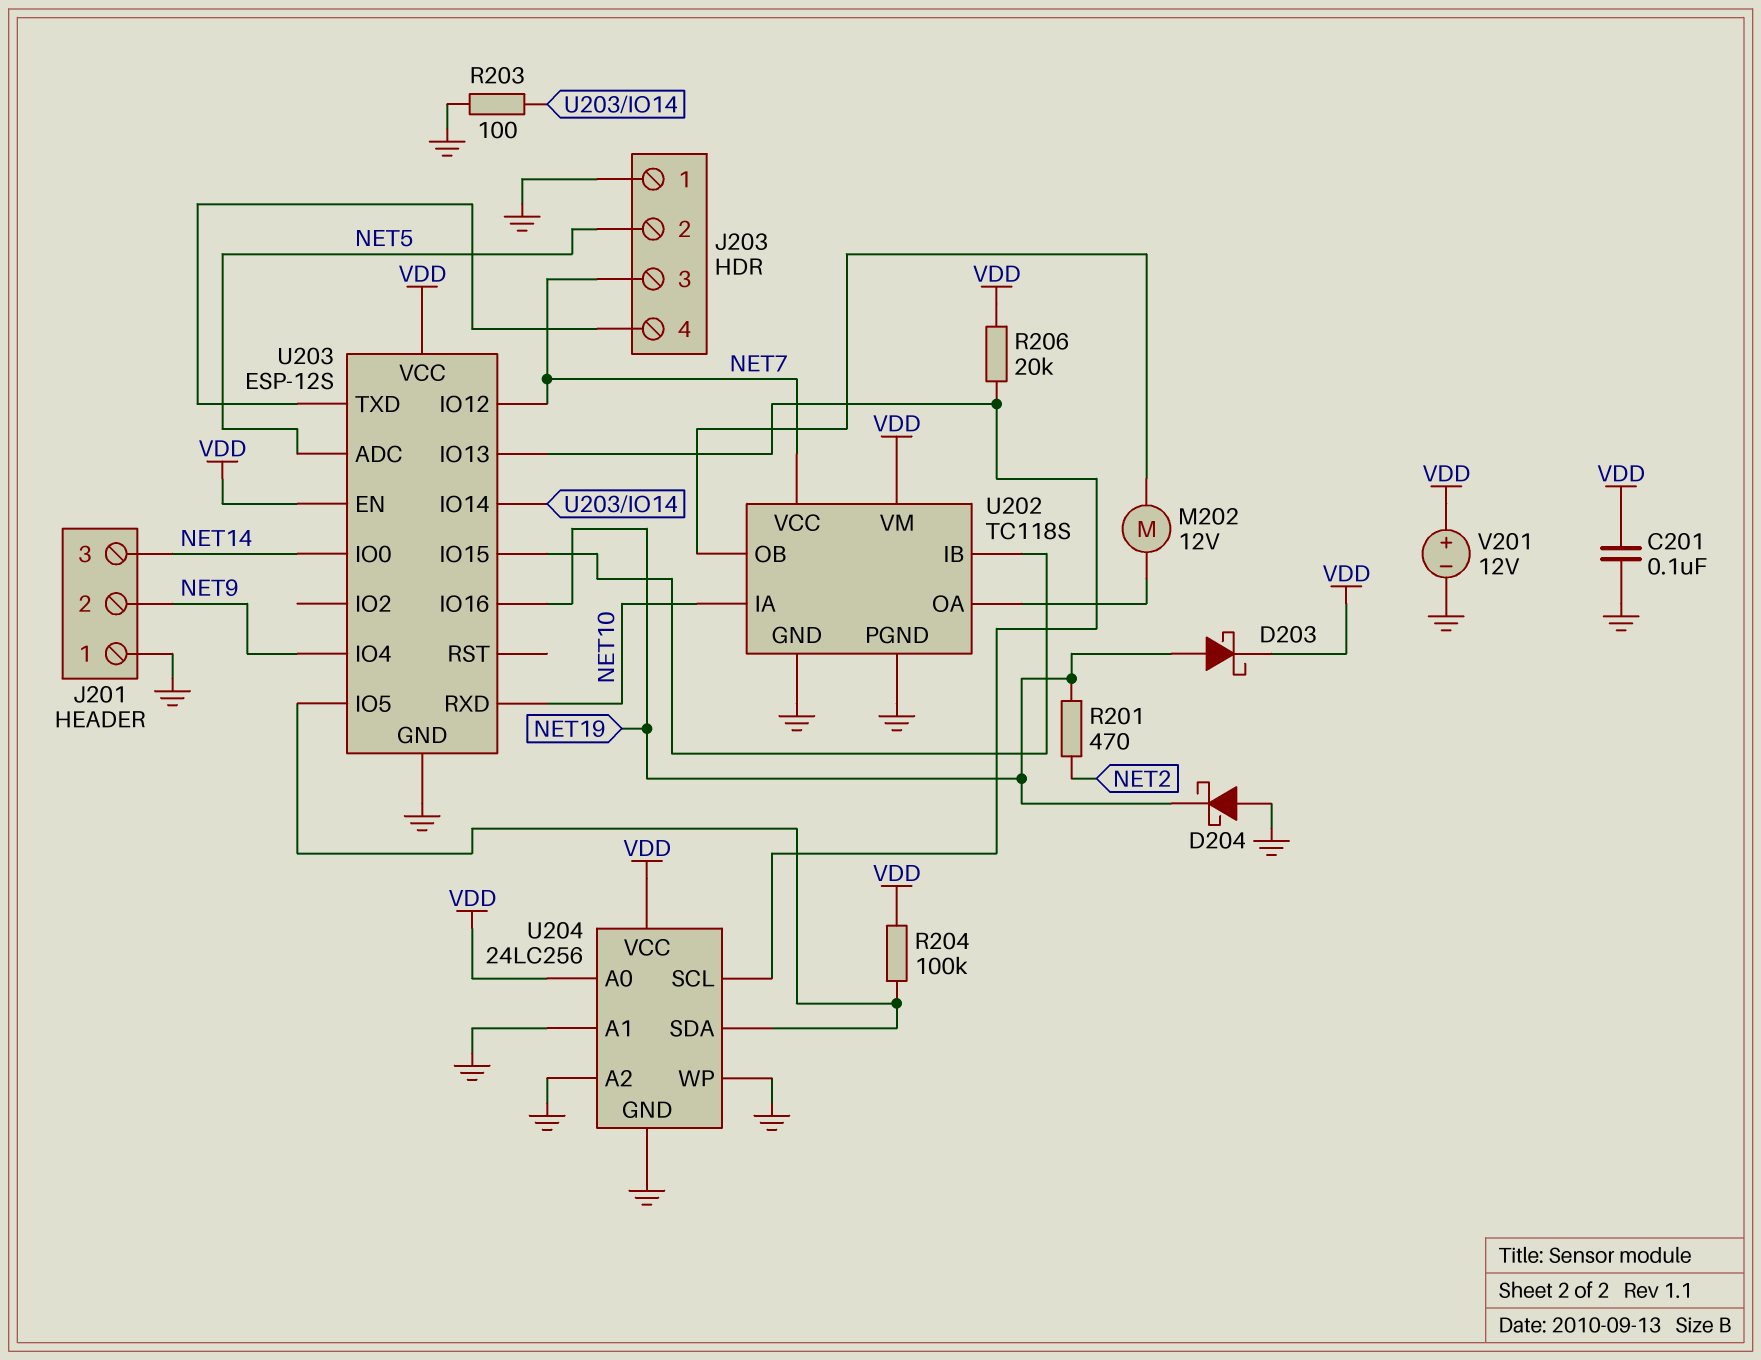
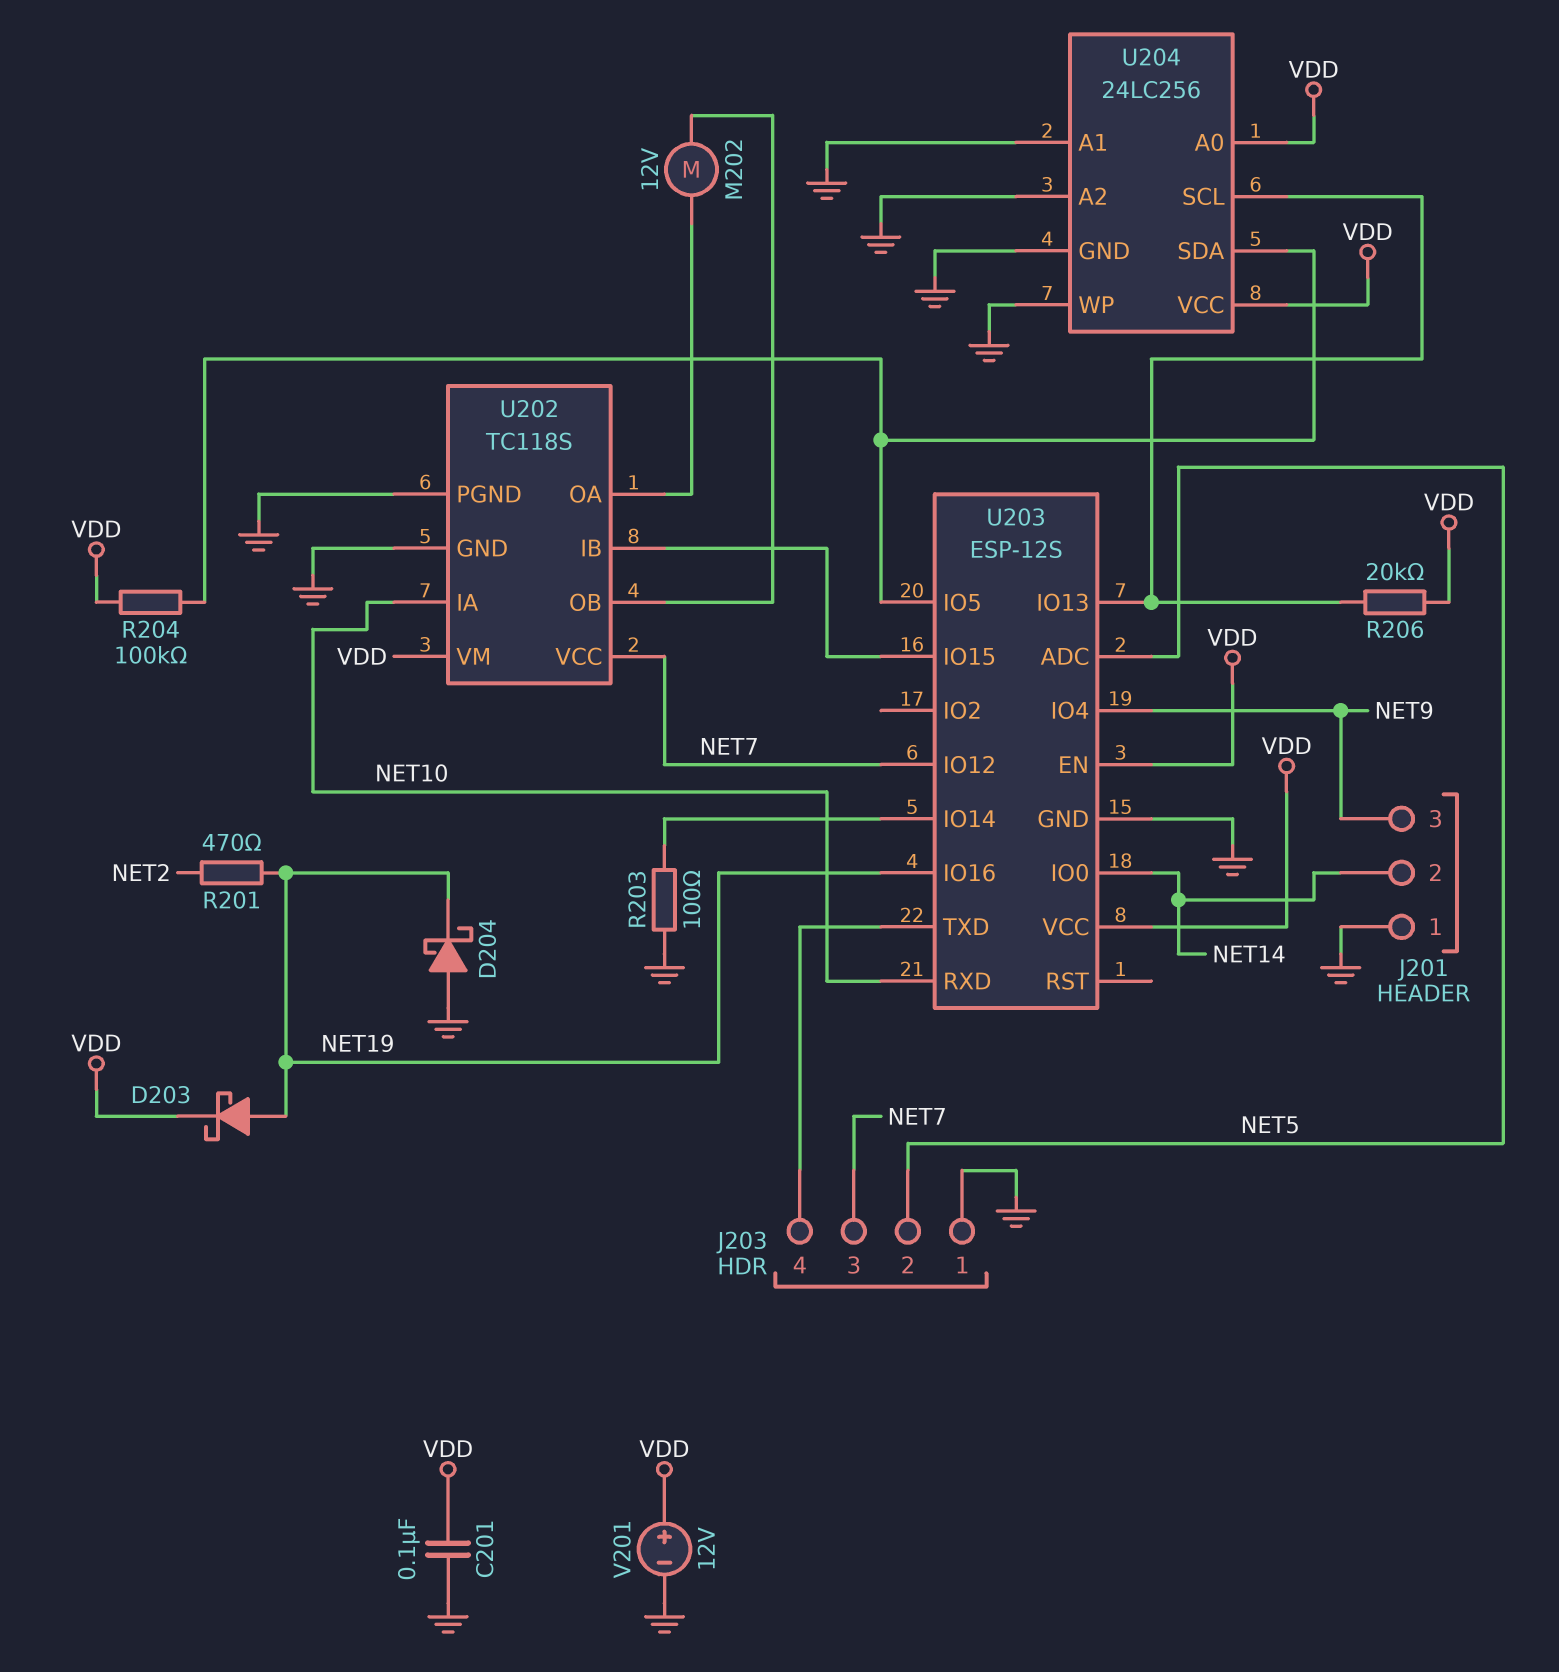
J201 pin 2: NET9 -> NET14
J201 pin 3: NET14 -> NET9

